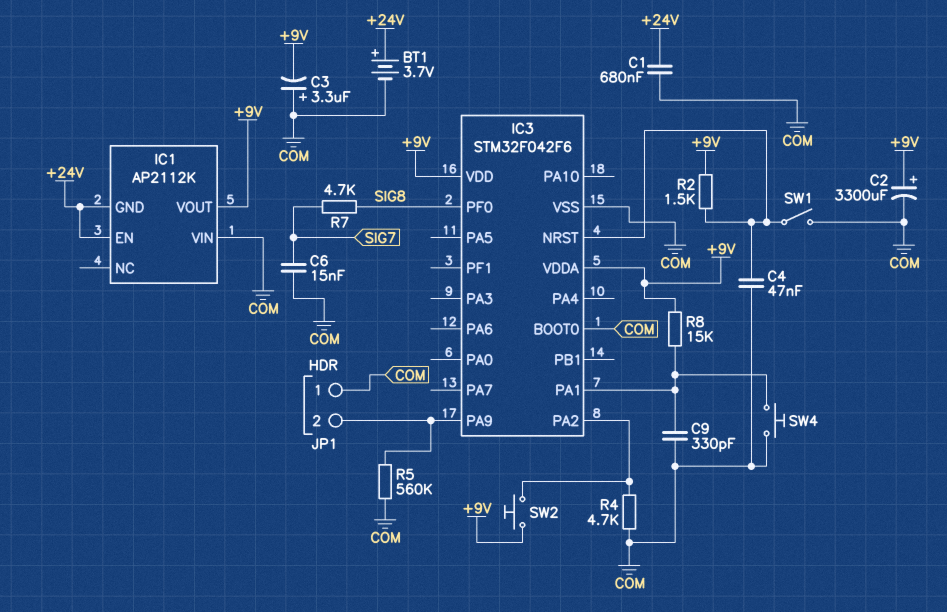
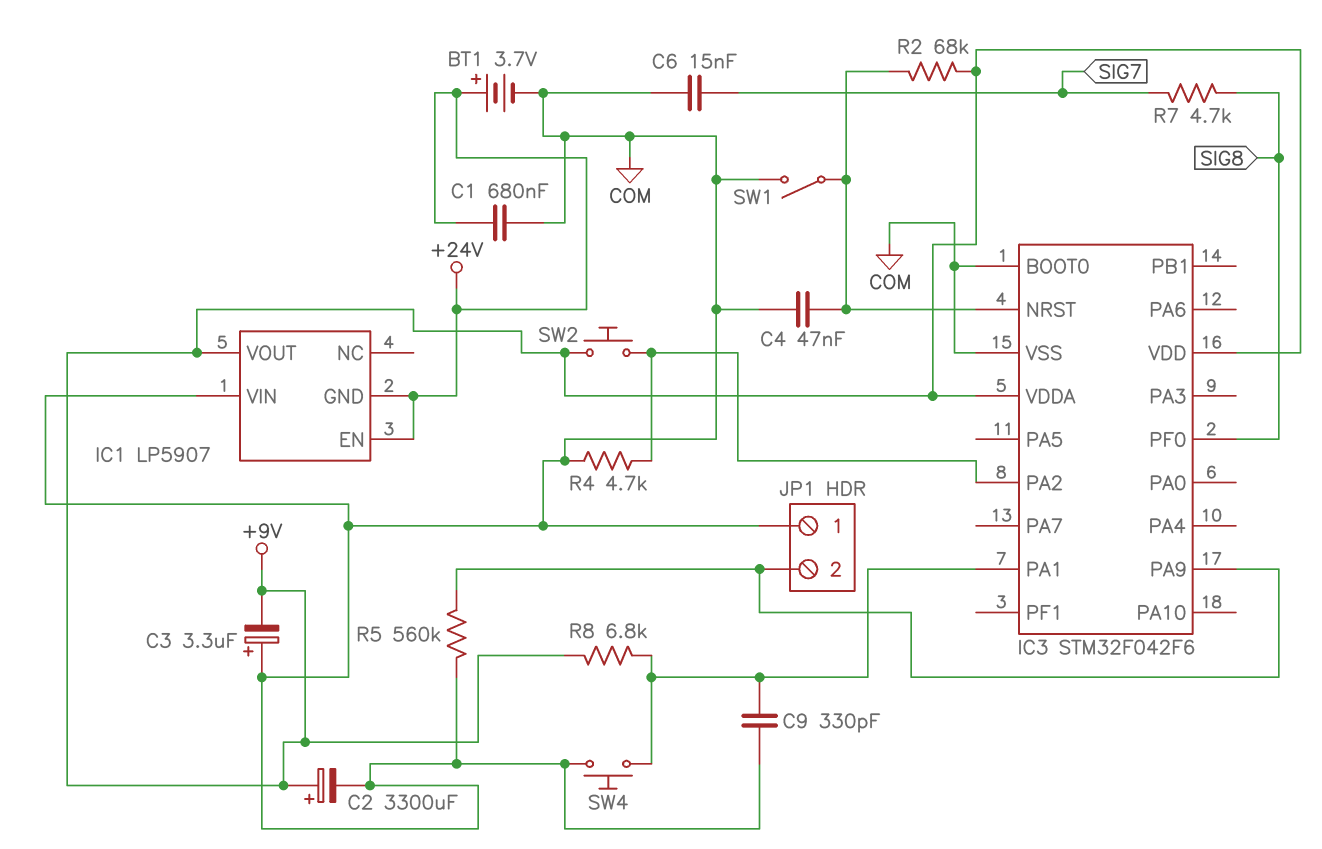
IC1: AP2112K -> LP5907
R2: 1.5k (+9V, IC3/NRST) -> 68k (+9V, IC3/NRST)
R8: 15k (+9V, IC3/PA1) -> 6.8k (+9V, IC3/PA1)

